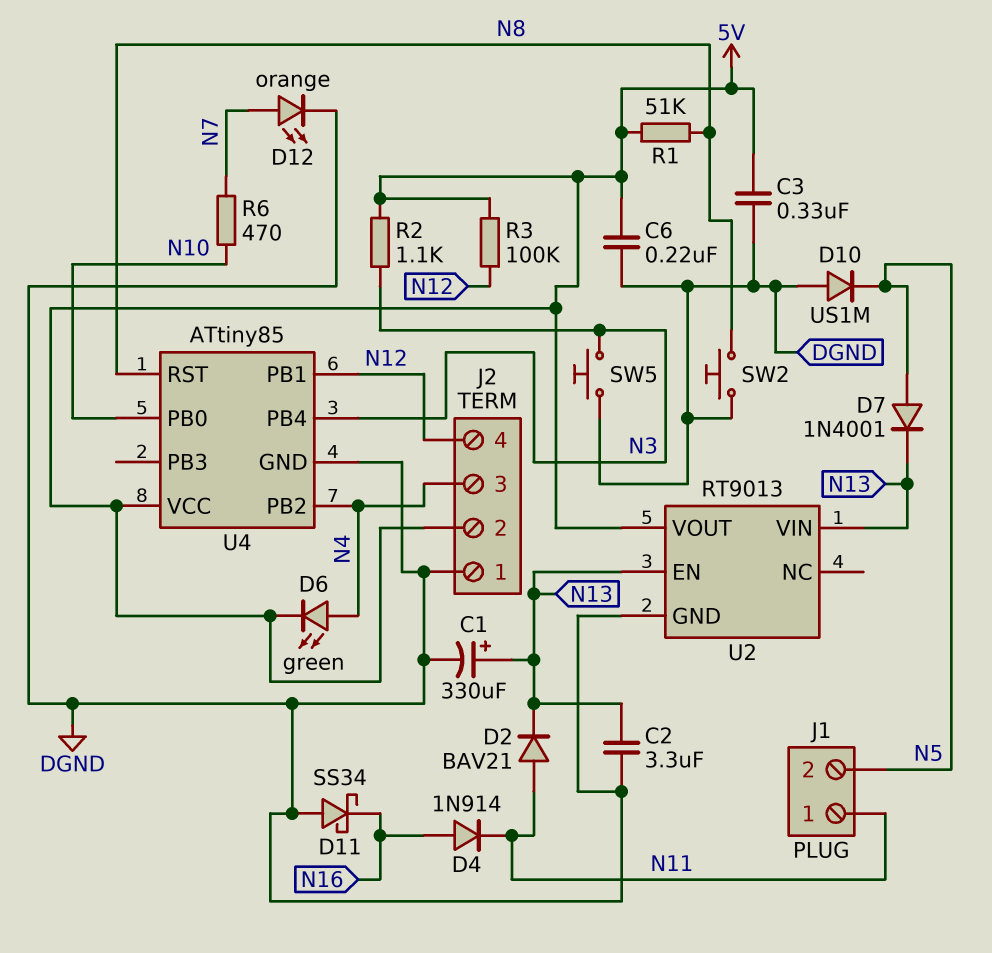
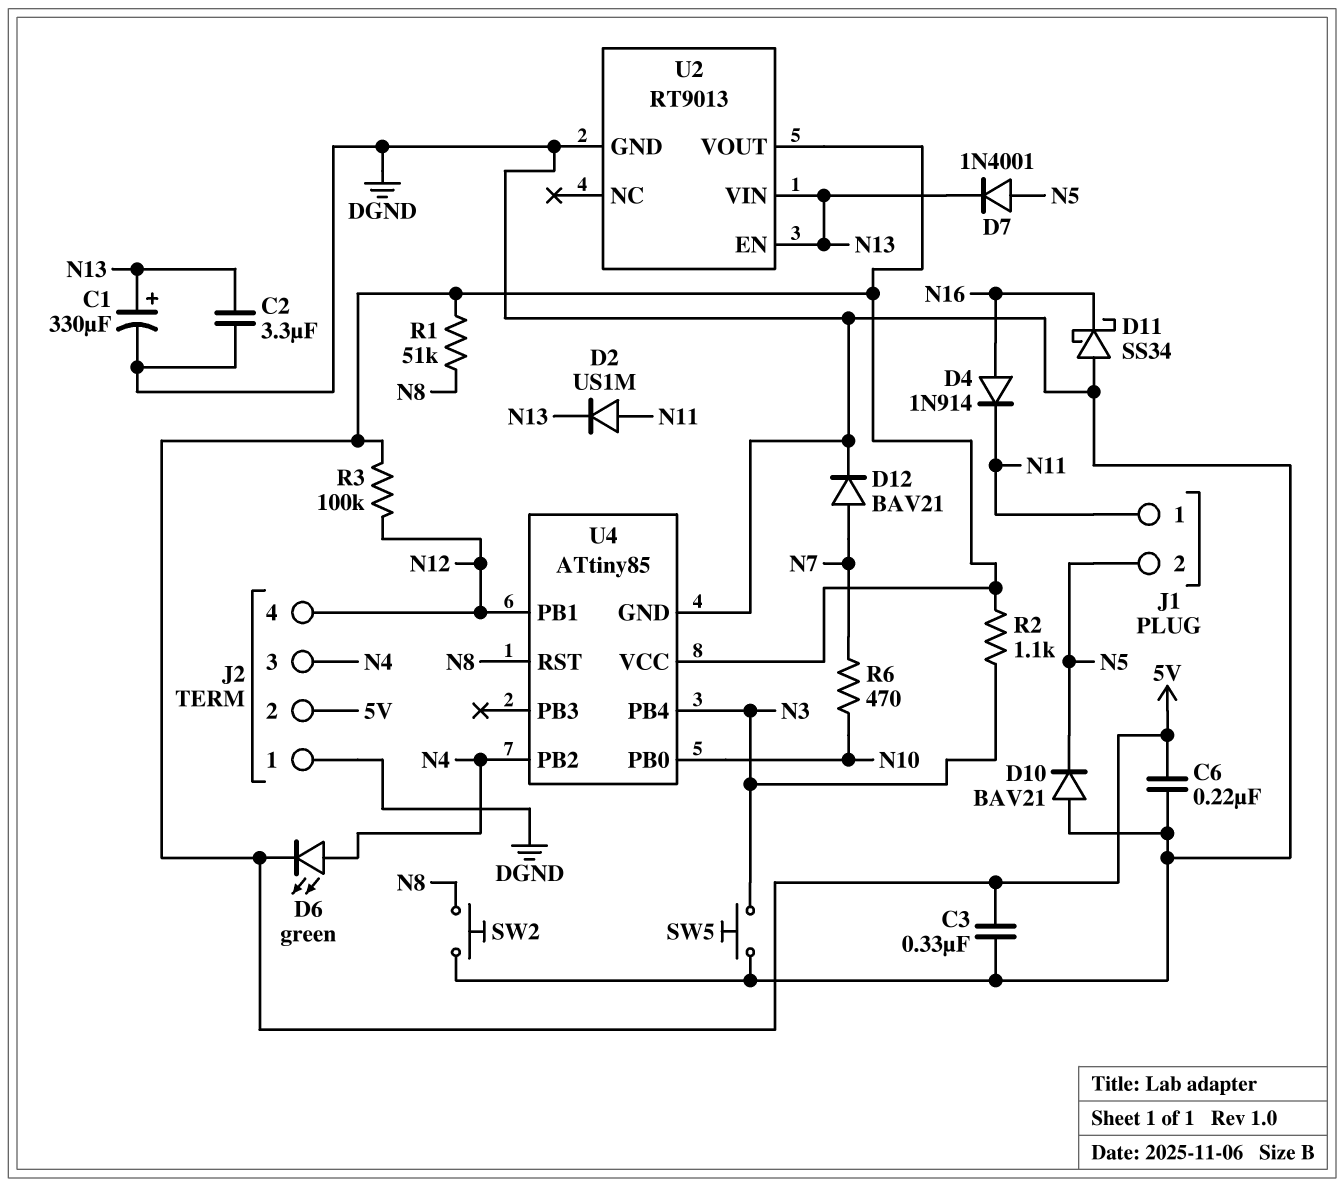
D2: diode BAV21 (A N11, K N13) -> diode US1M (A N11, K N13)
D10: diode US1M (A DGND, K N5) -> diode BAV21 (A DGND, K N5)
D12: LED orange (A N7, K DGND) -> diode BAV21 (A N7, K DGND)

